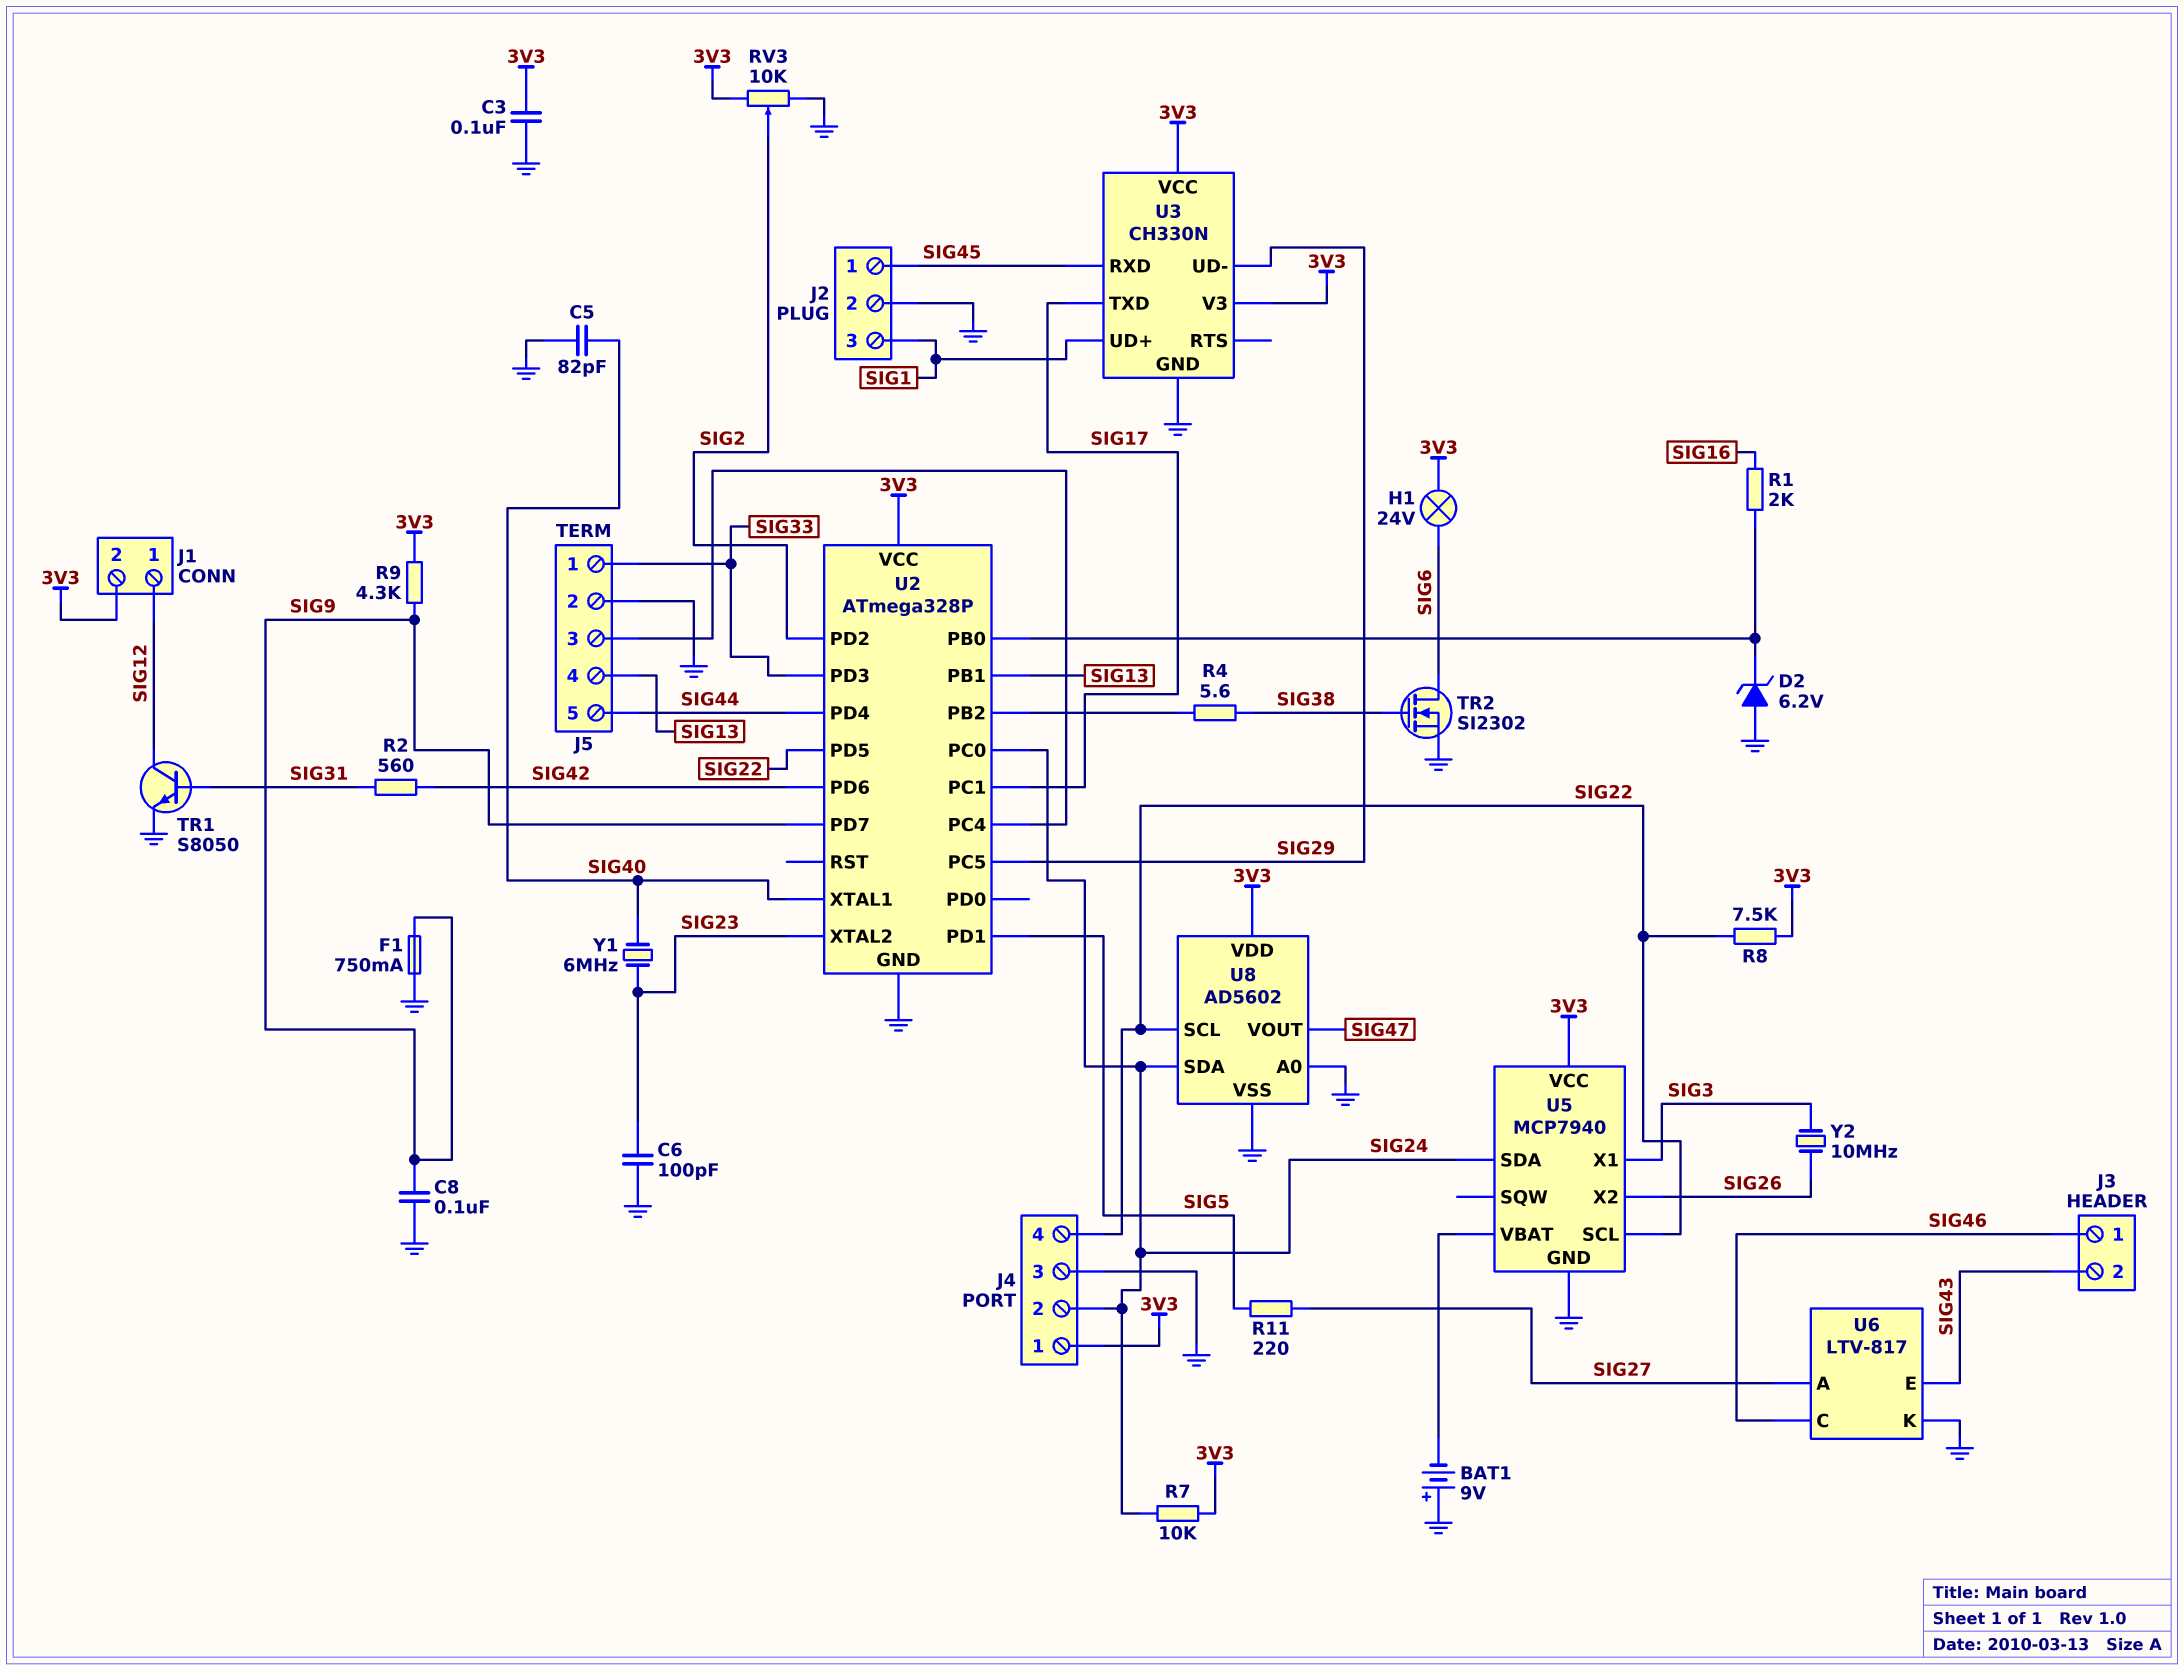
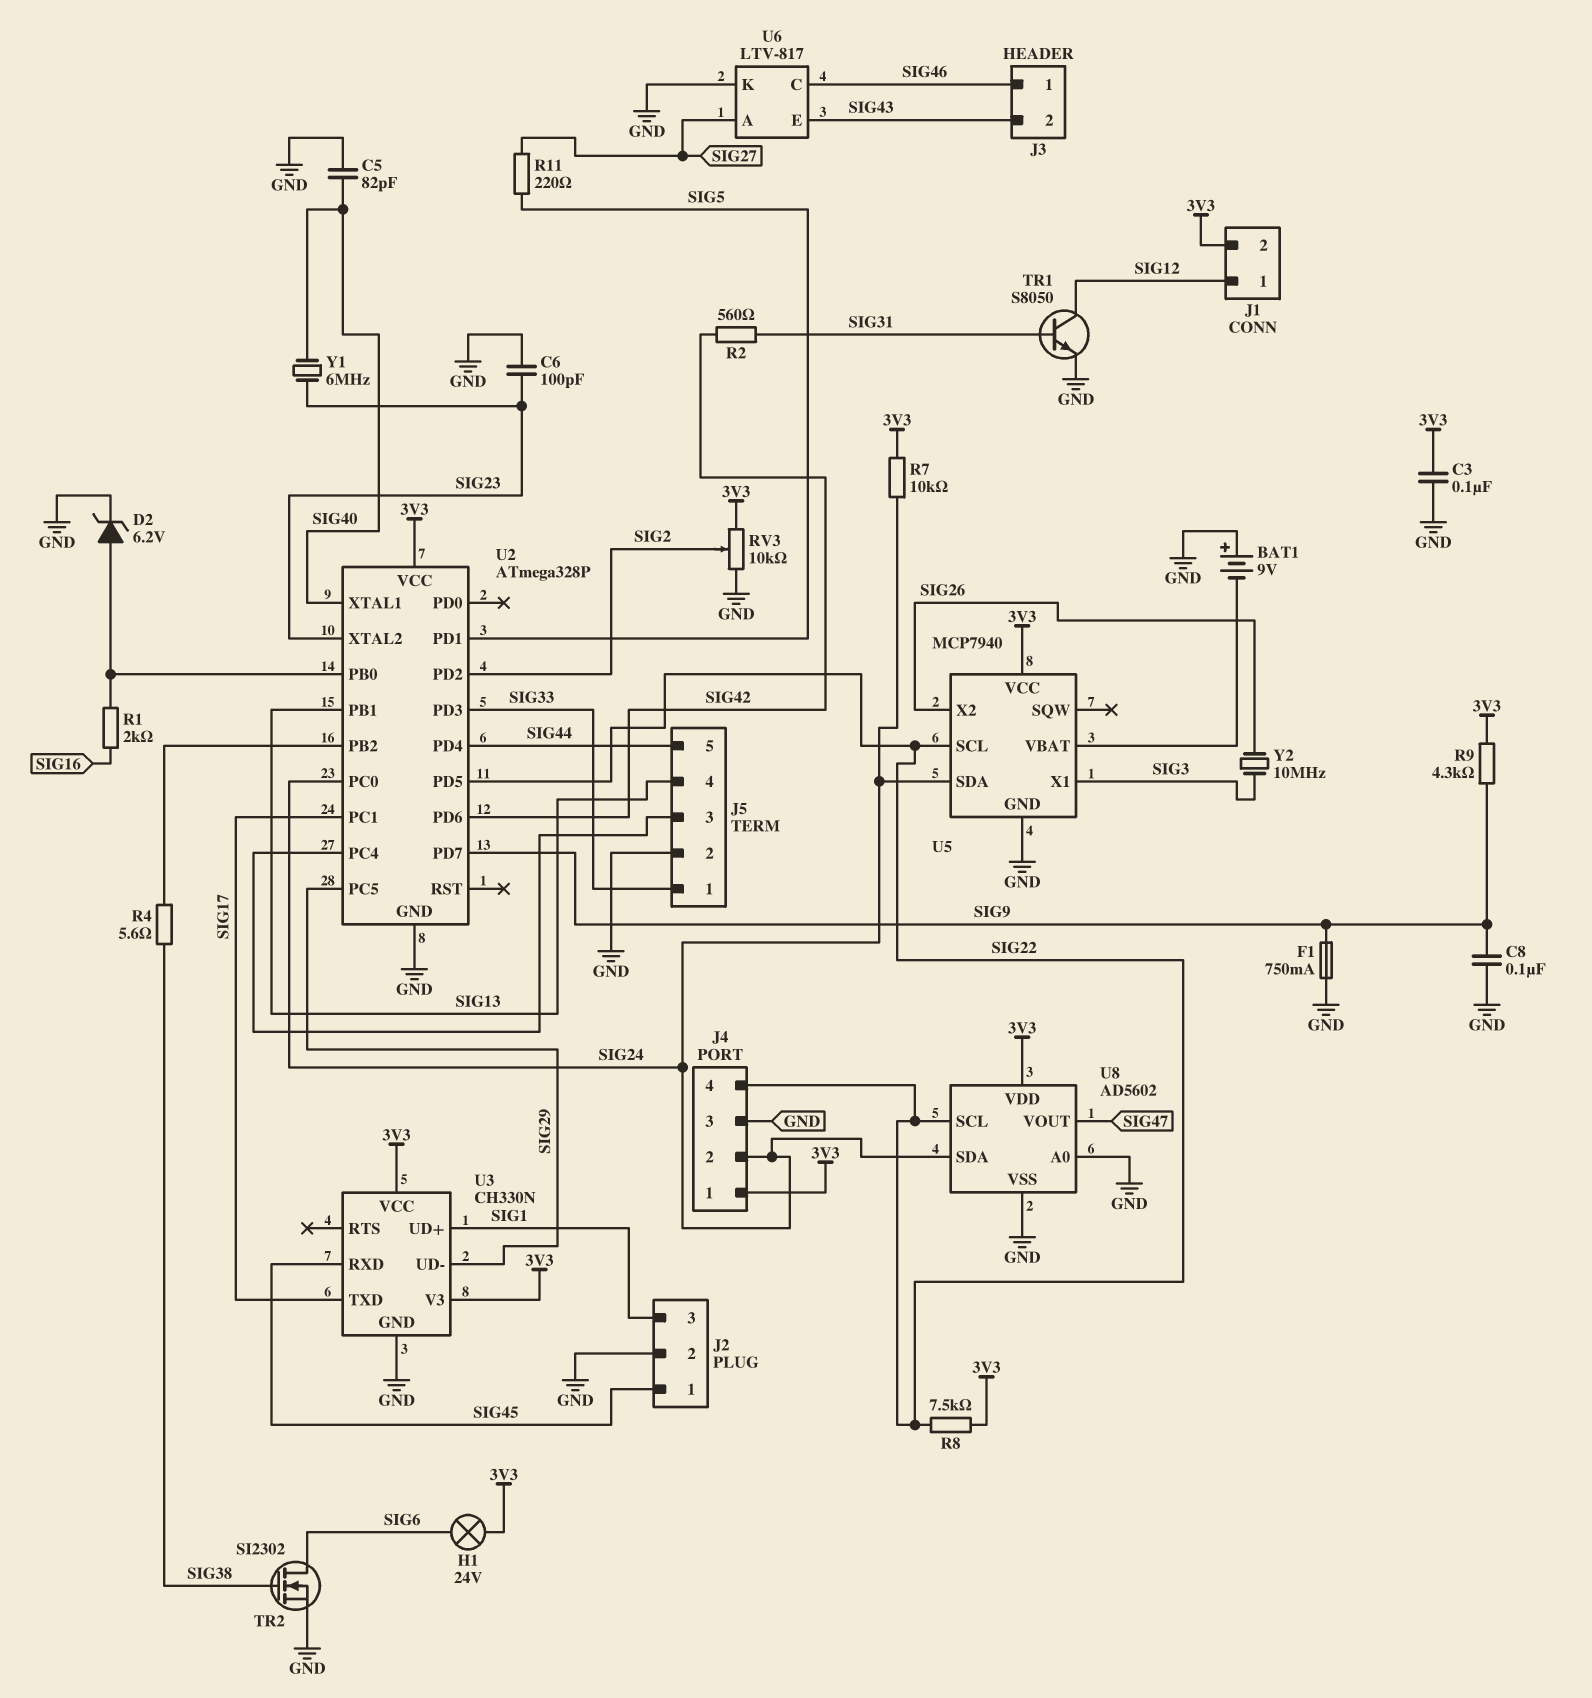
D2: zener 6.2V (A GND, K U2/PB0) -> zener 6.2V (A U2/PB0, K GND)

